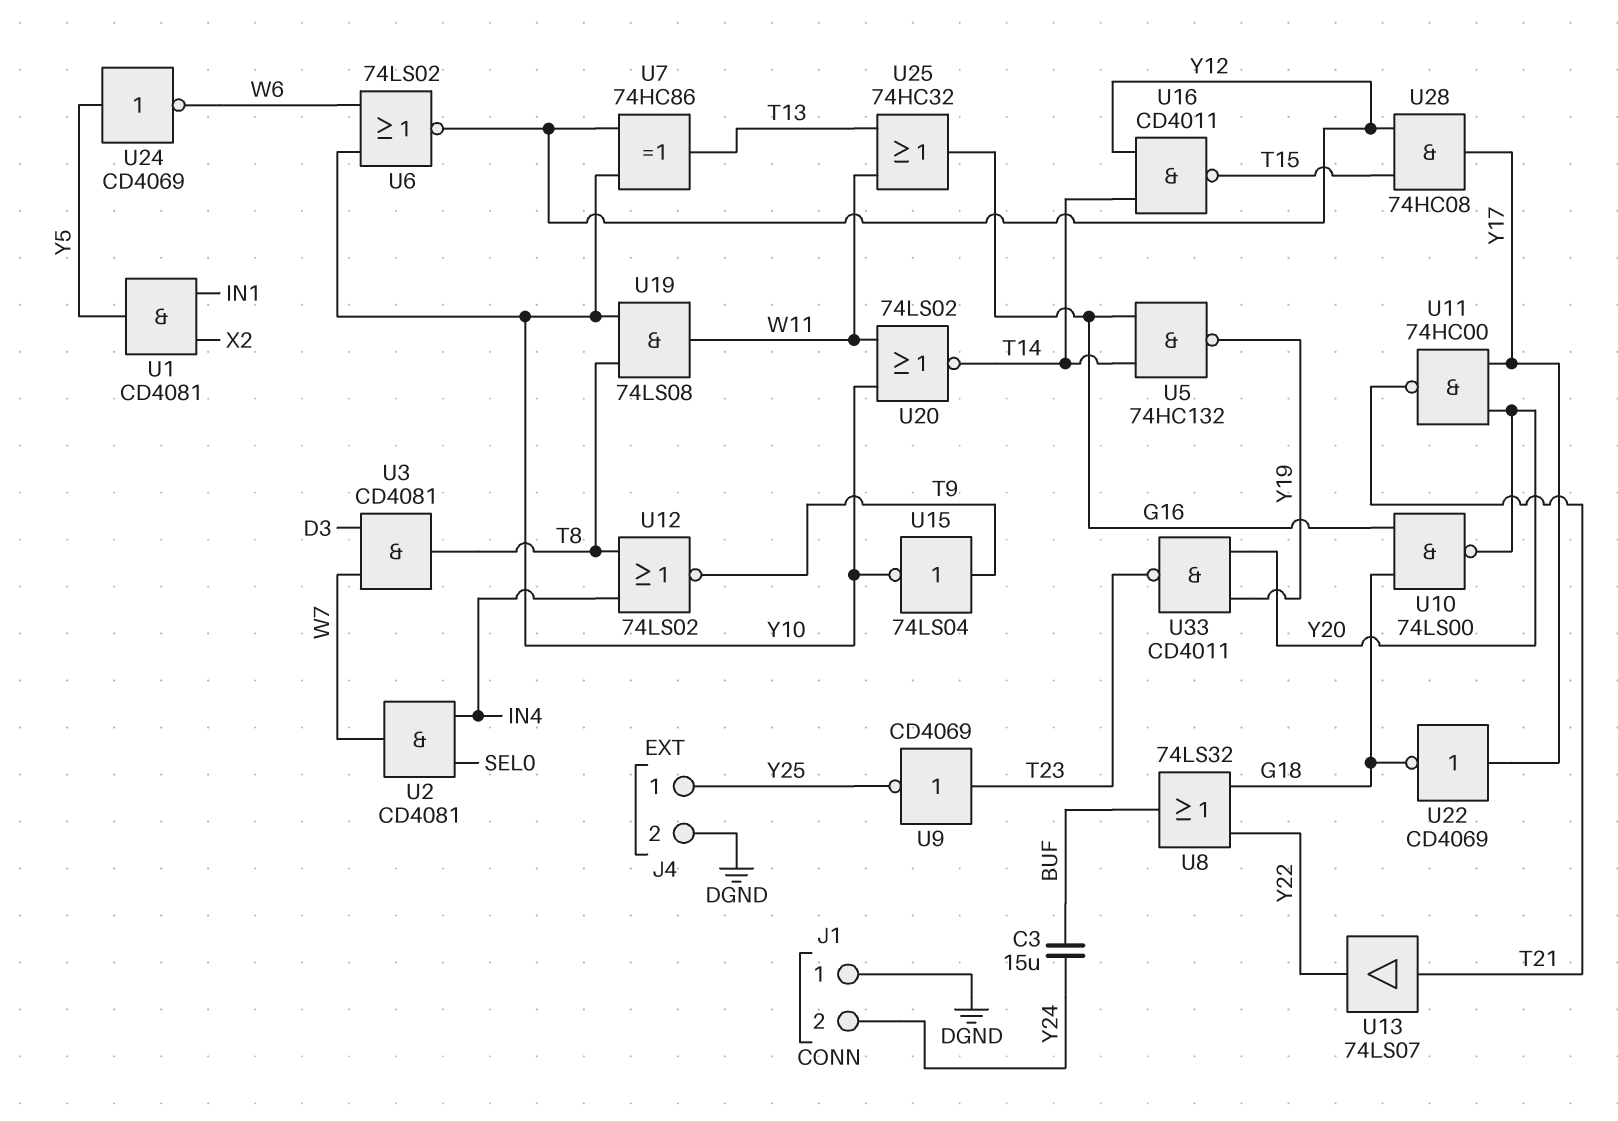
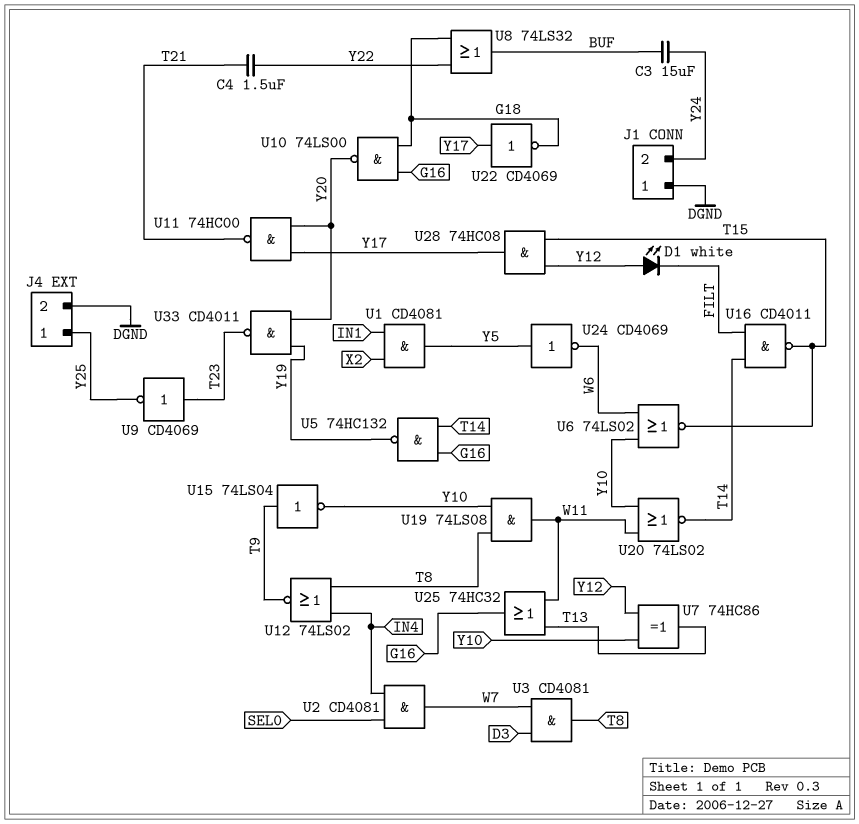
C4: none -> 1.5uF (T21, Y22)
D1: none -> LED white (A Y12, K FILT)
U6: NOR 74LS02 (in W6, in Y10, out Y12) -> NOR 74LS02 (in W6, in Y10, out T15)
U13: buffer 74LS07 (in T21, out Y22) -> none
U16: NAND CD4011 (in T14, in Y12, out T15) -> NAND CD4011 (in FILT, in T14, out T15)

